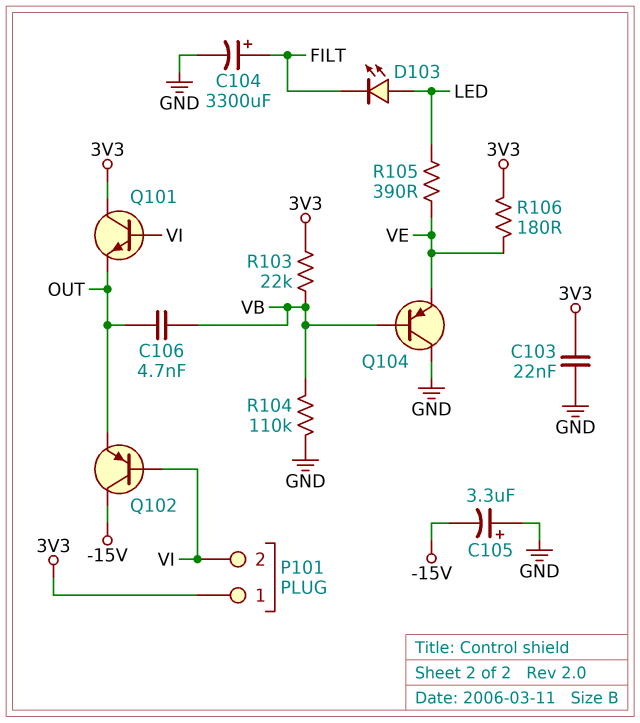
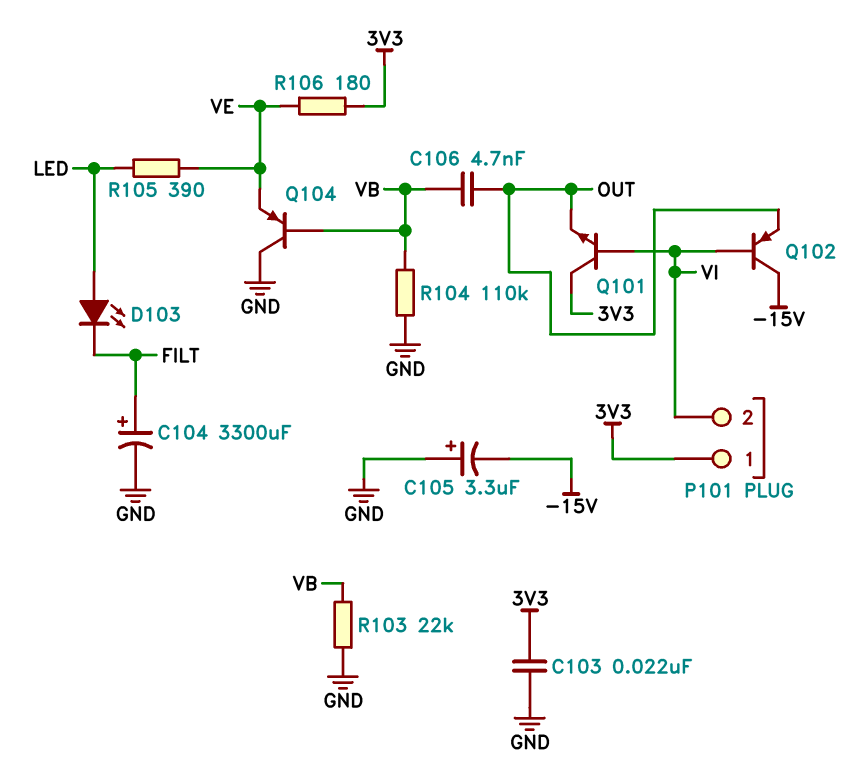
R103: 22k (3V3, VB) -> 22k (GND, VB)

